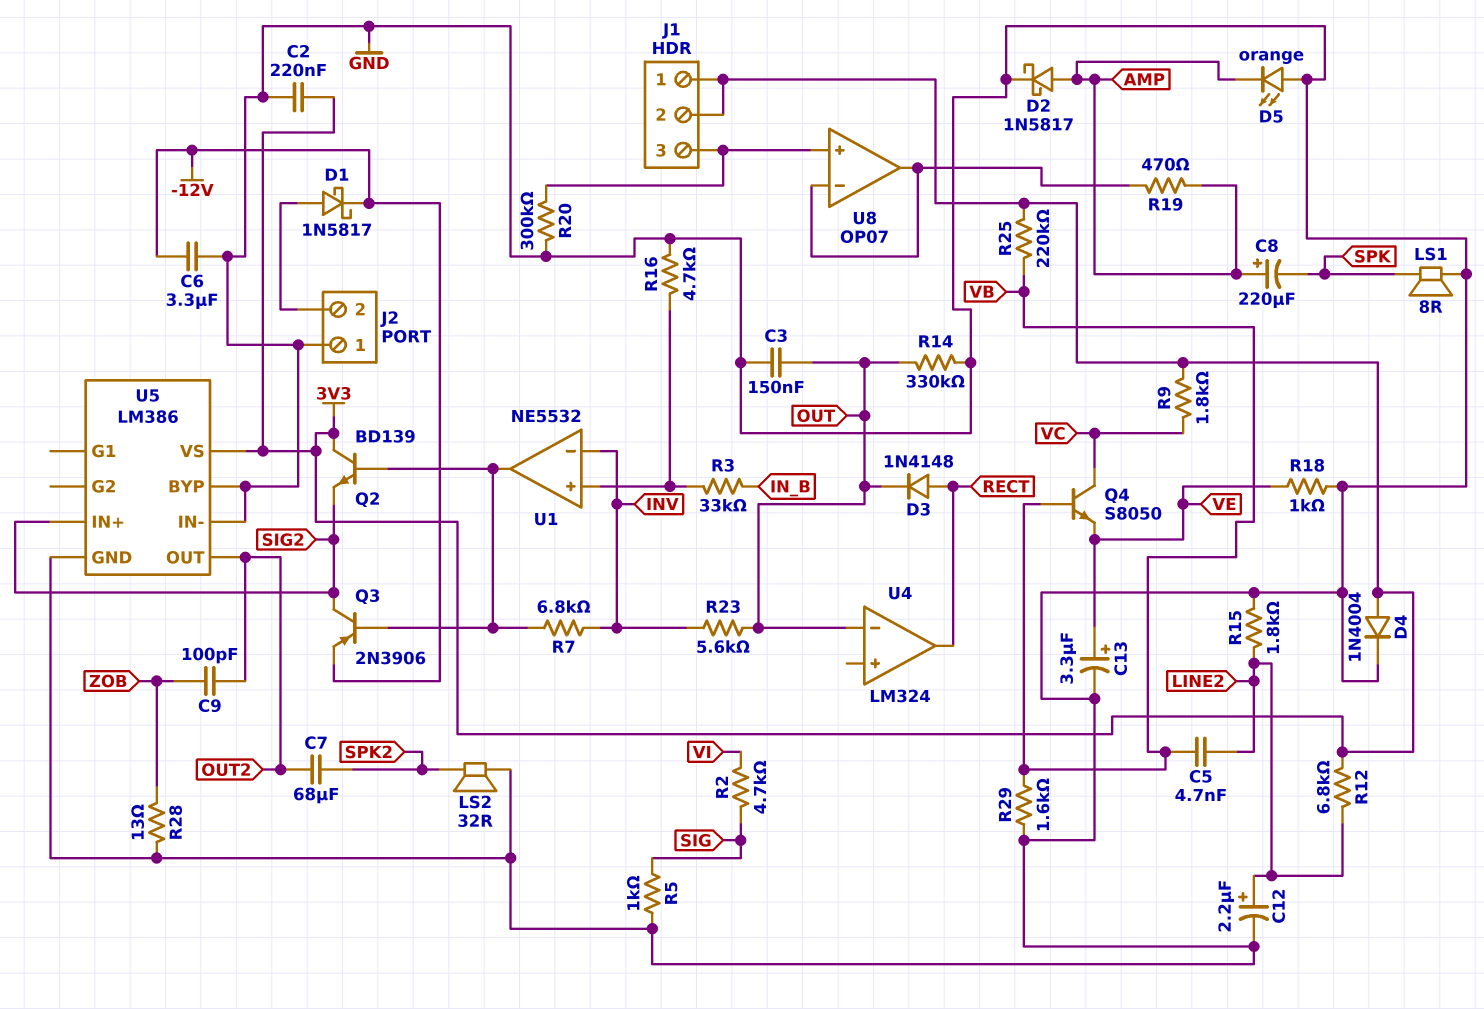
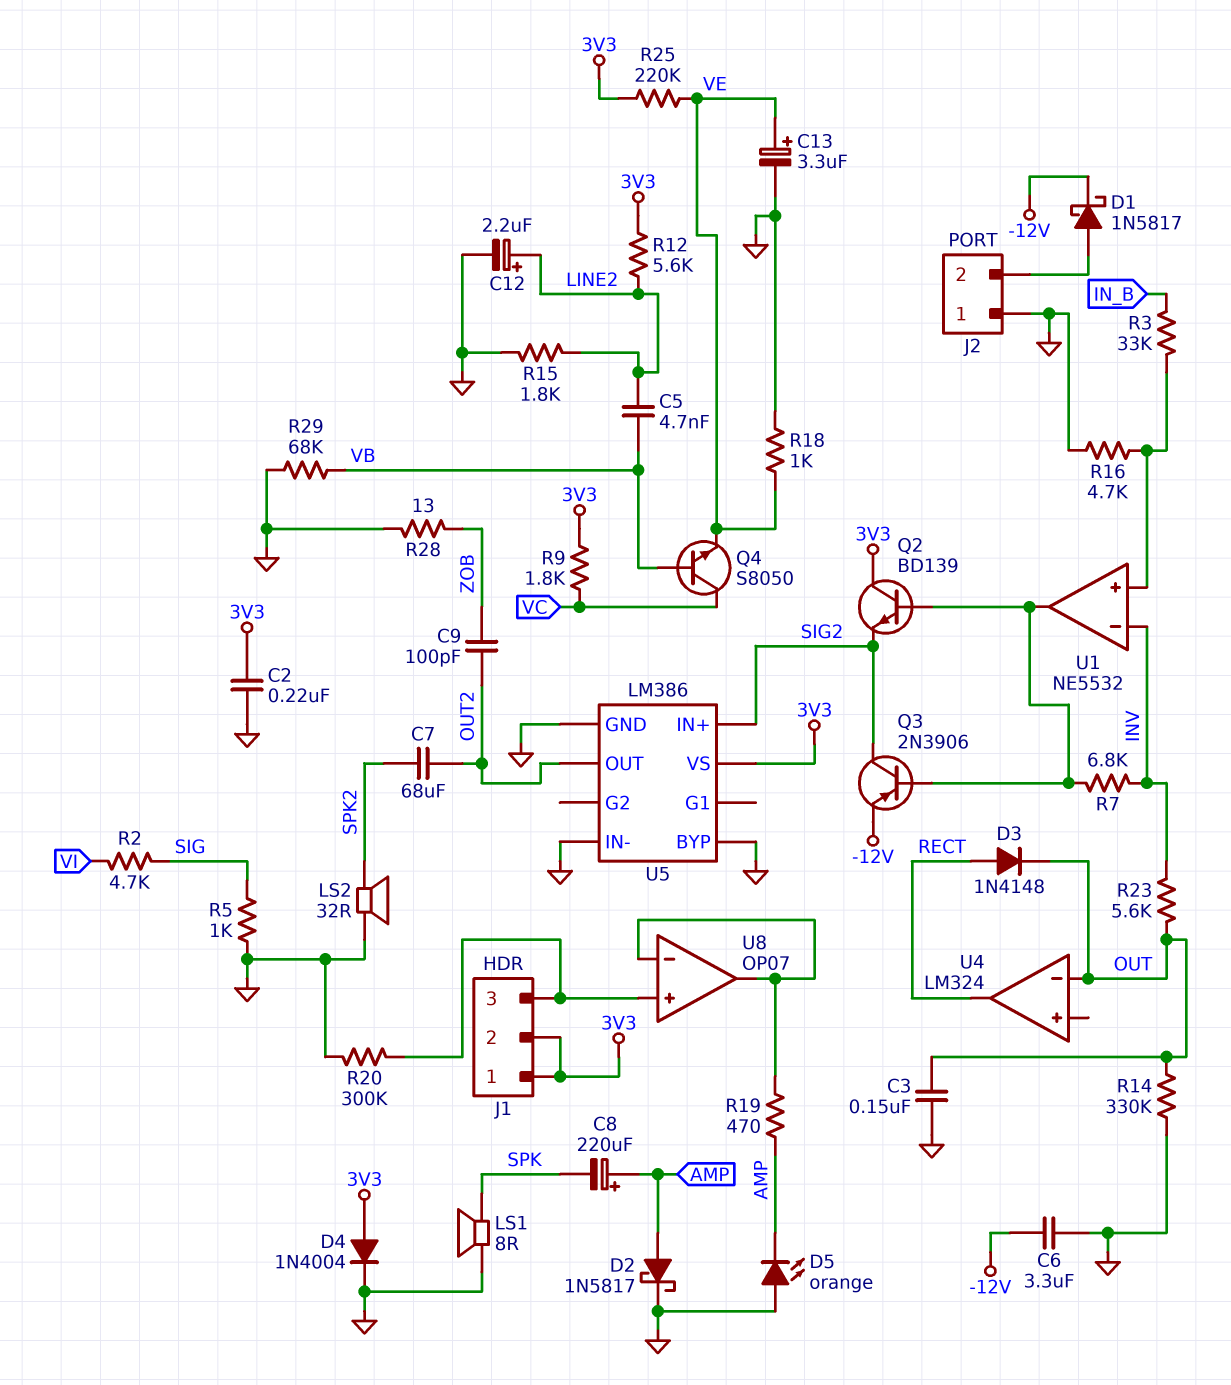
R12: 6.8k (3V3, LINE2) -> 5.6k (3V3, LINE2)
R25: 220k (3V3, VB) -> 220k (3V3, VE)
R29: 1.6k (GND, VB) -> 68k (GND, VB)

